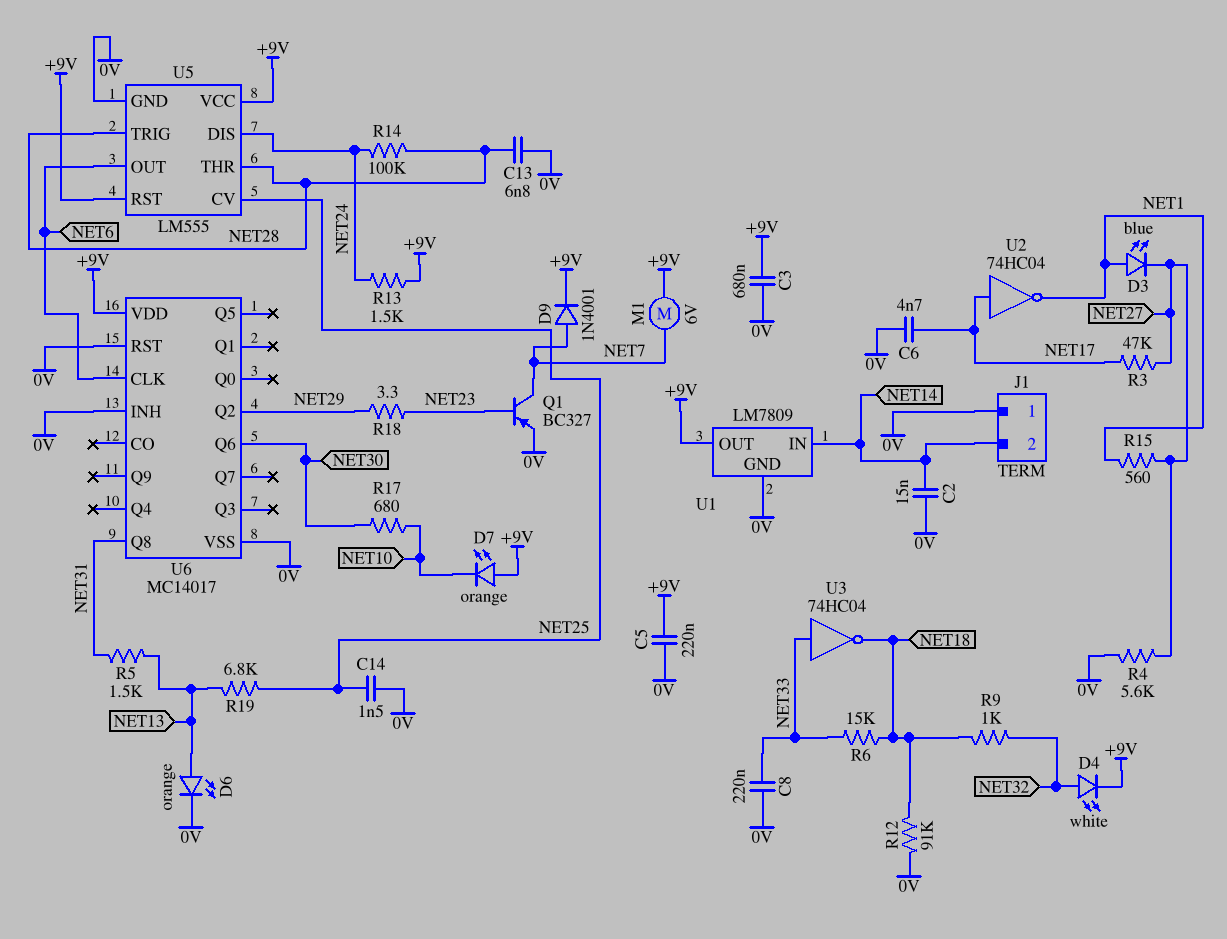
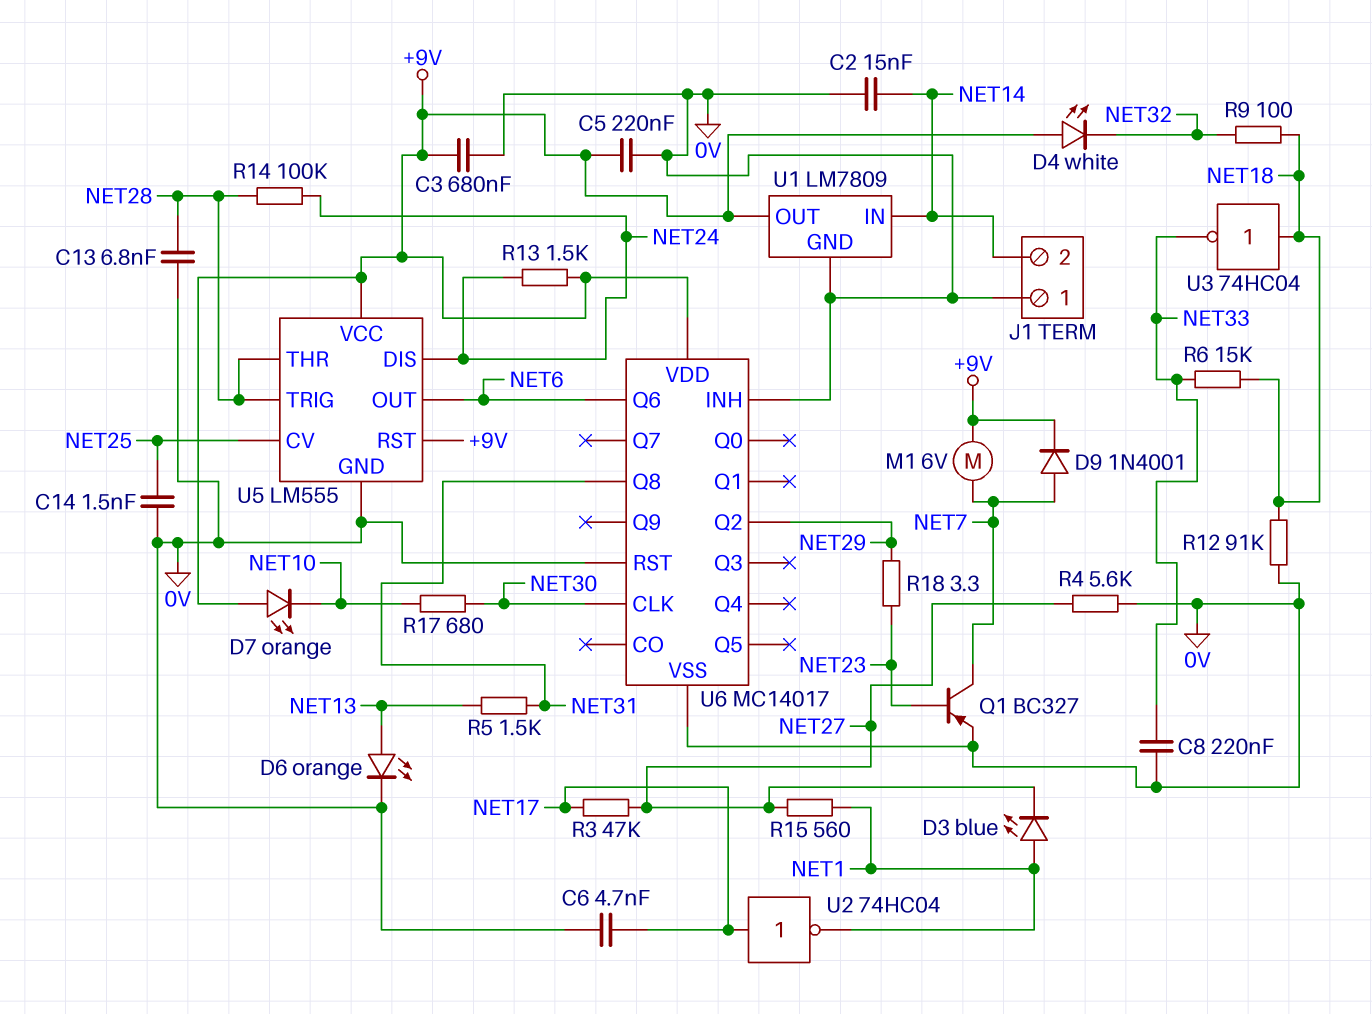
D4: LED white (A NET32, K +9V) -> LED white (A +9V, K NET32)
R9: 1k (NET18, NET32) -> 100 (NET18, NET32)
R19: 6.8k (NET13, NET25) -> none
U3: NOT 74HC04 (in NET33, out NET18) -> NOT 74HC04 (in NET18, out NET33)
U6 pin CLK: NET6 -> NET30
U6 pin Q6: NET30 -> NET6

